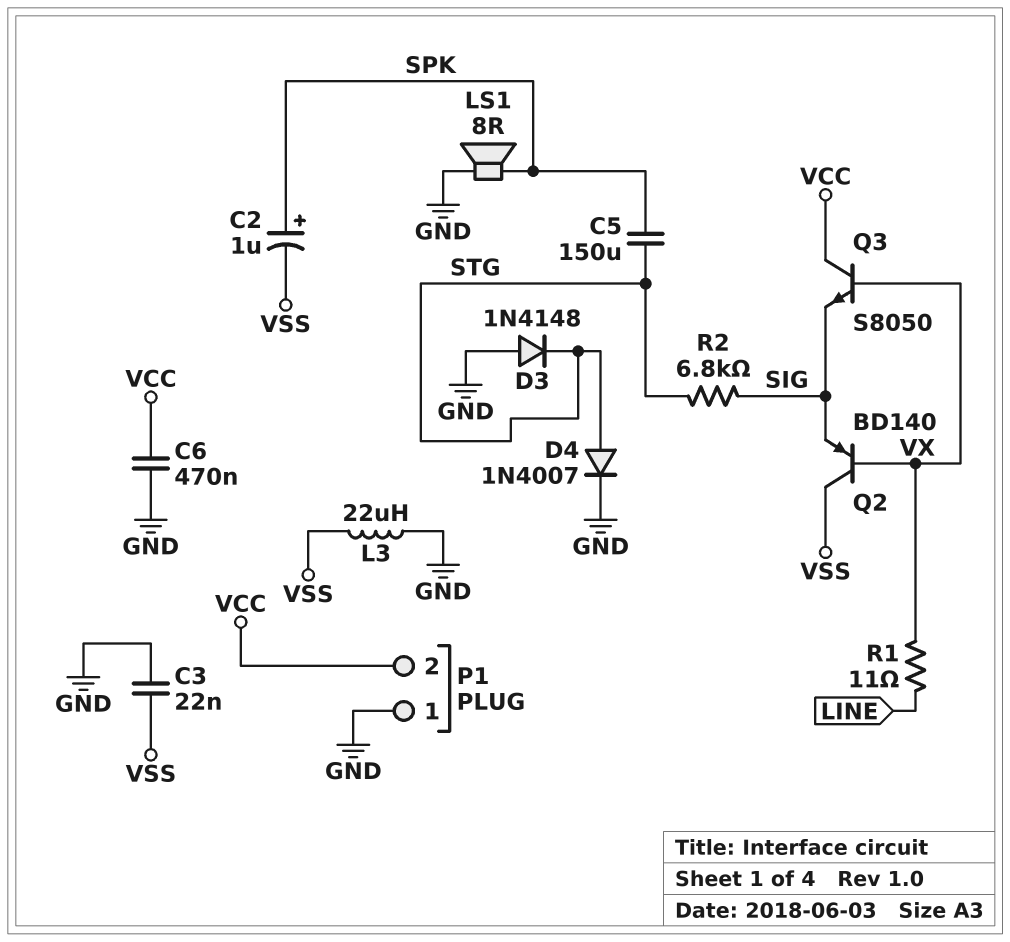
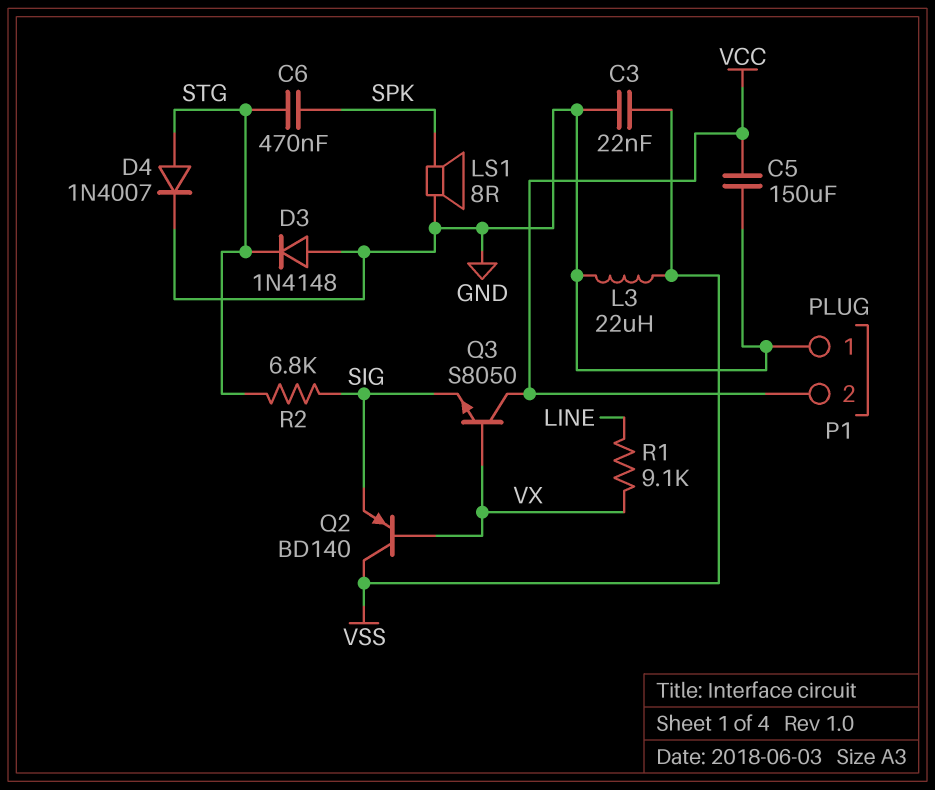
C2: 1uF (plus SPK, minus VSS) -> none
C5: 150uF (SPK, STG) -> 150uF (GND, VCC)
C6: 470nF (GND, VCC) -> 470nF (SPK, STG)
R1: 11 (LINE, VX) -> 9.1k (LINE, VX)

